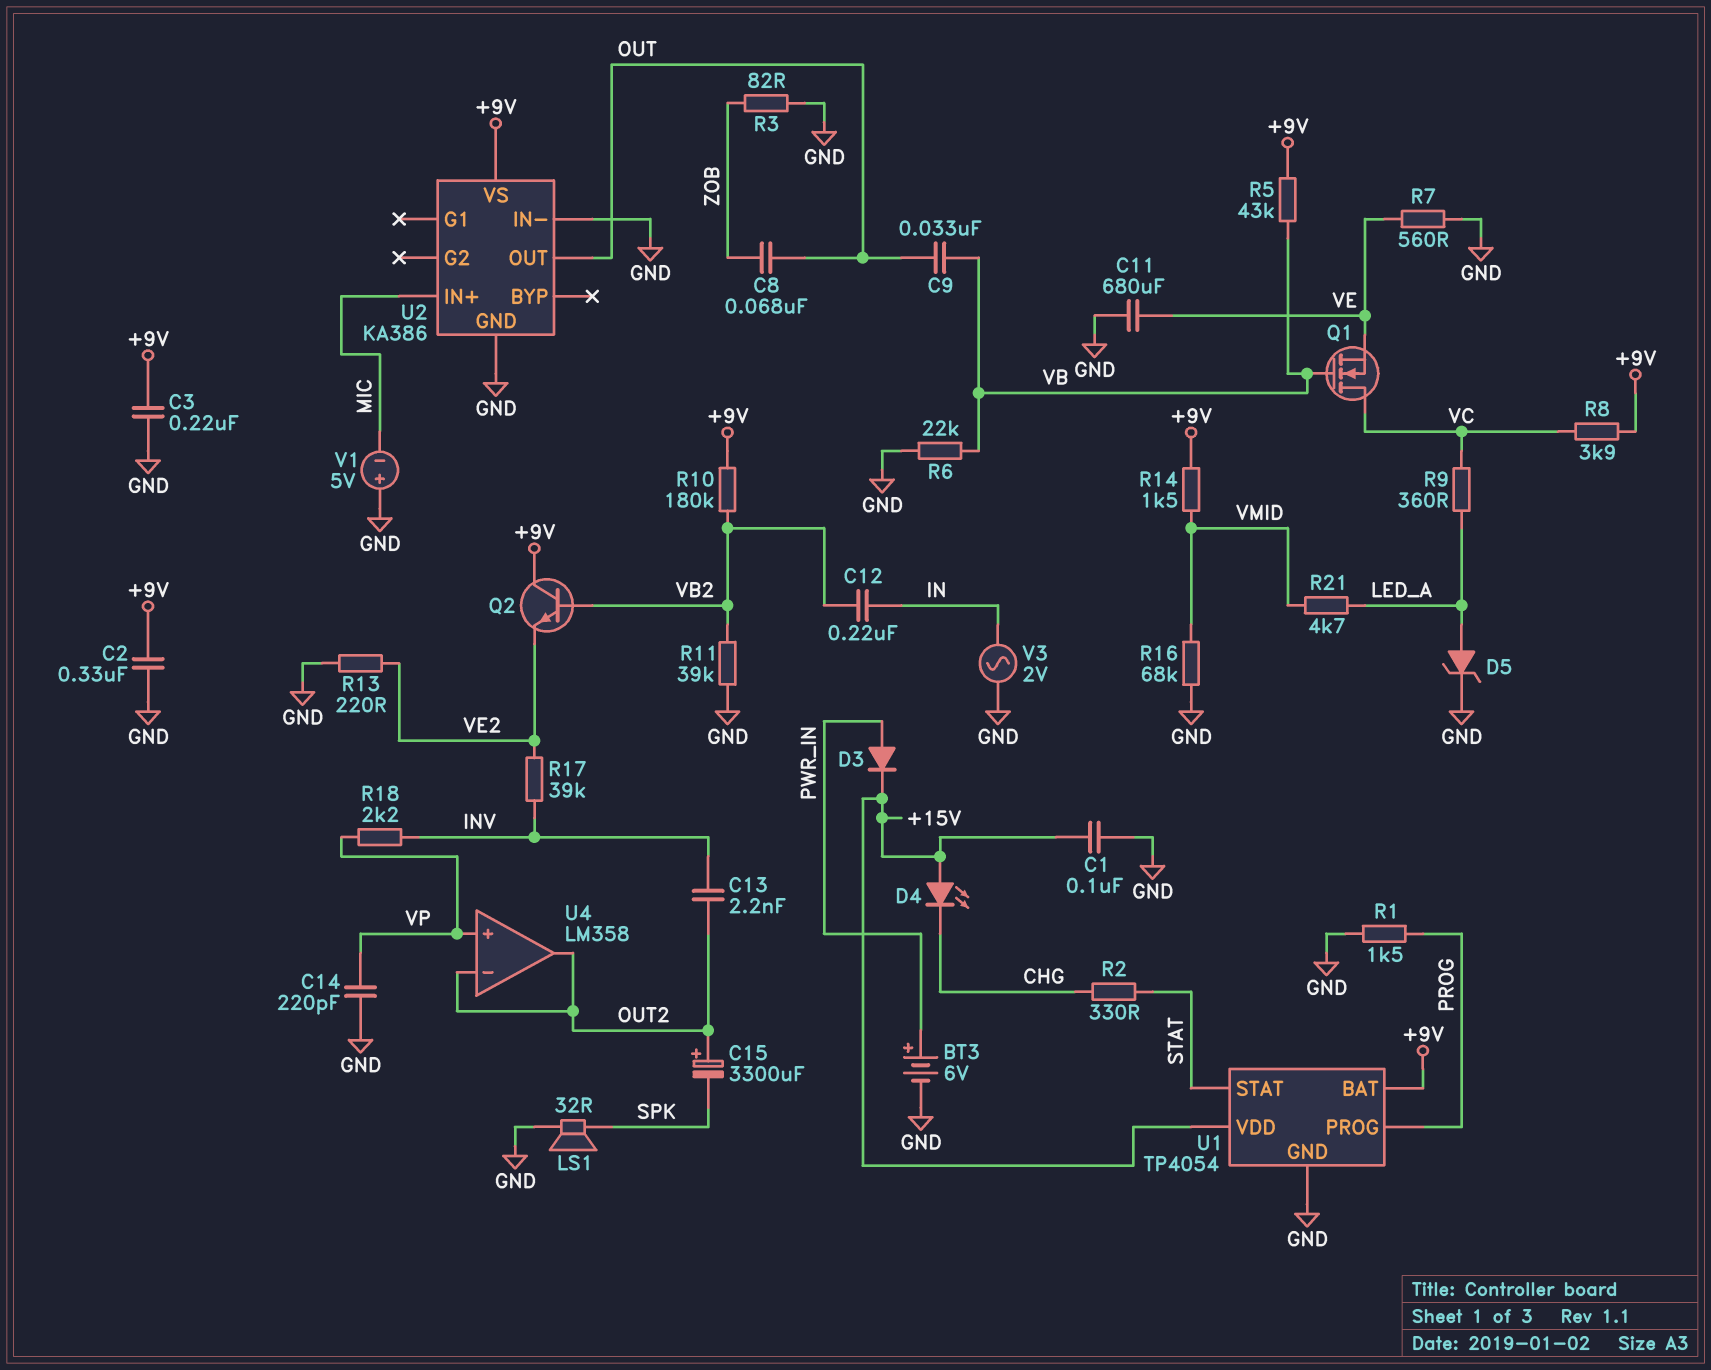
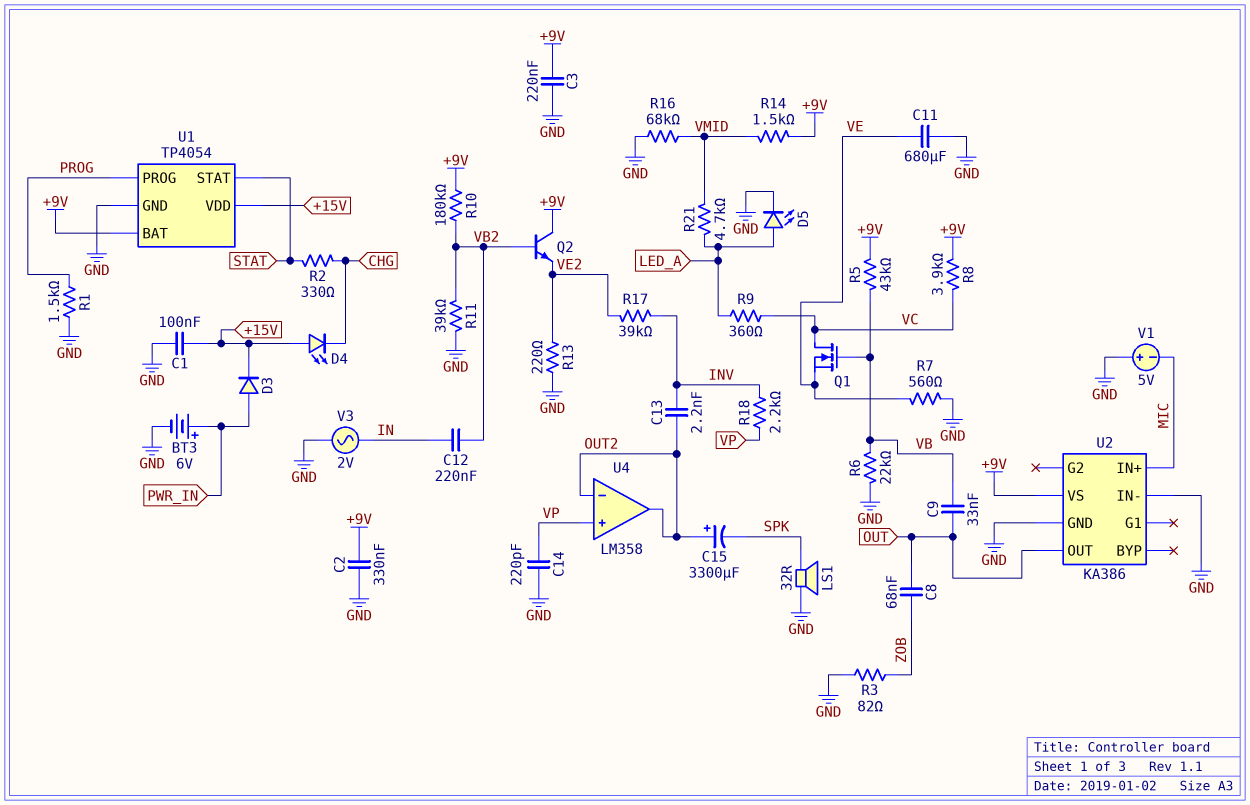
D5: zener (A LED_A, K GND) -> LED (A LED_A, K GND)

